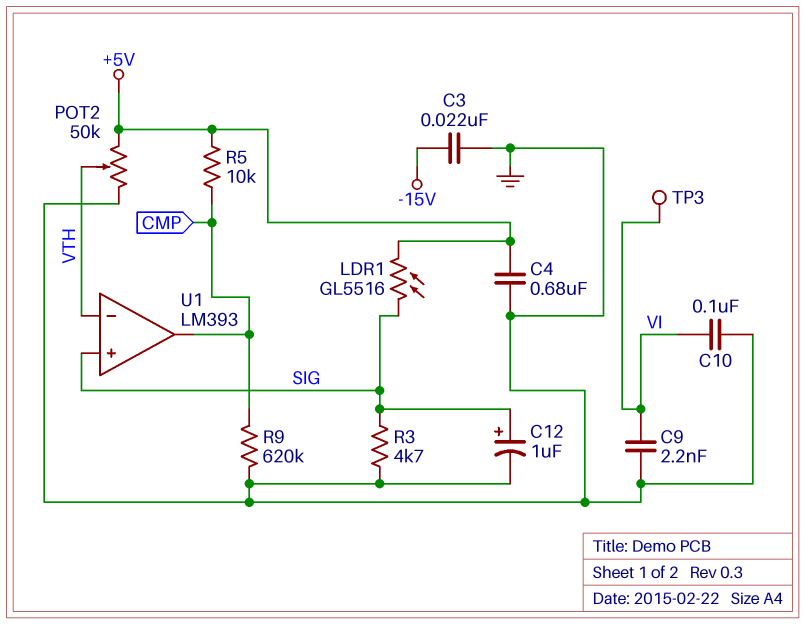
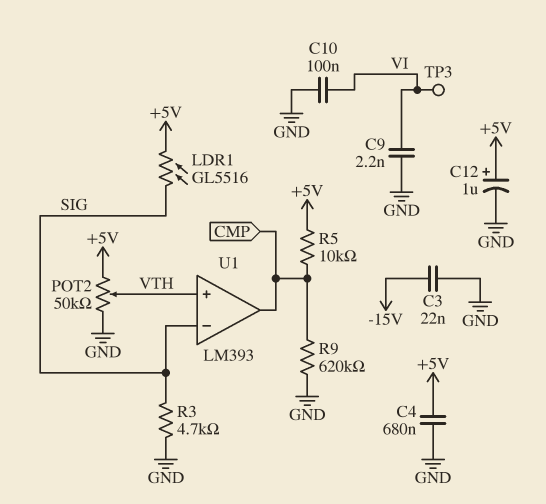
C12: 1uF (plus SIG, minus GND) -> 1uF (plus +5V, minus GND)
U1 pin in+: SIG -> VTH
U1 pin in-: VTH -> SIG

